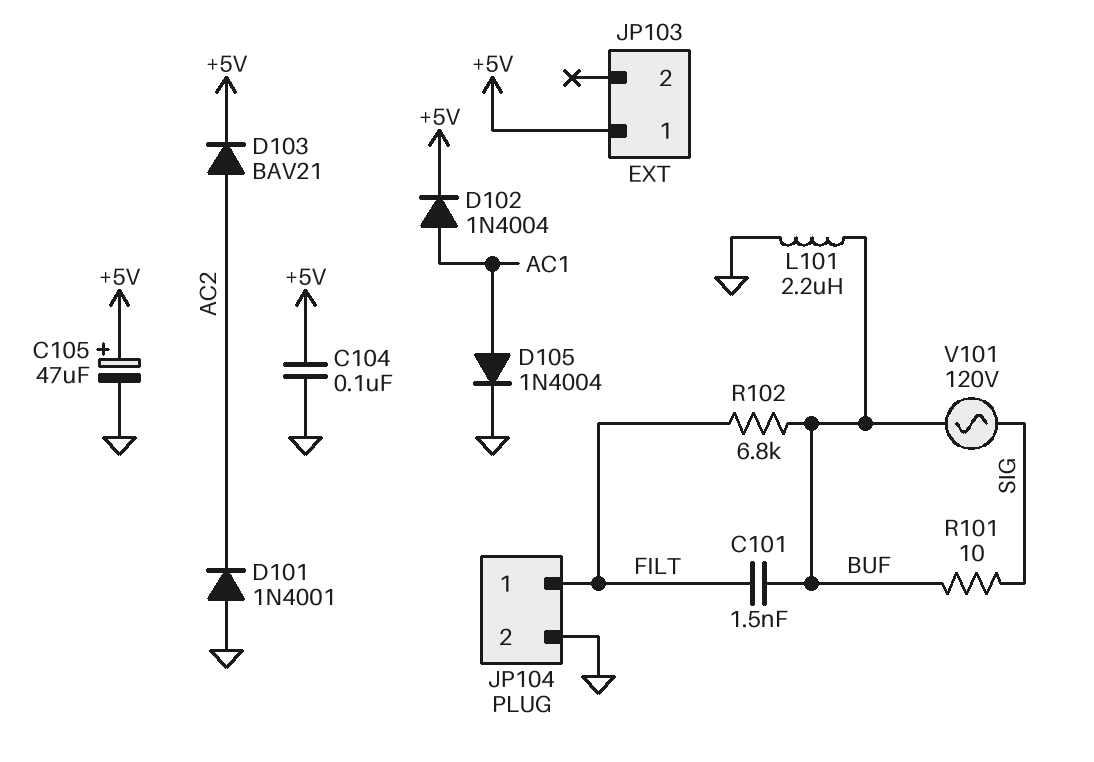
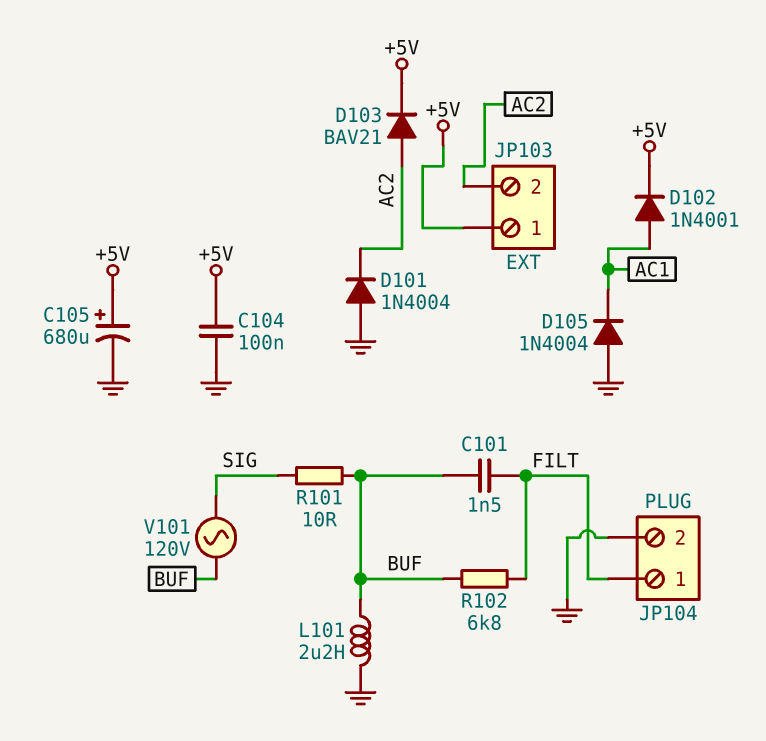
C105: 47uF (plus +5V, minus GND) -> 680uF (plus +5V, minus GND)
D101: diode 1N4001 (A GND, K AC2) -> diode 1N4004 (A GND, K AC2)
D102: diode 1N4004 (A AC1, K +5V) -> diode 1N4001 (A AC1, K +5V)
D105: diode 1N4004 (A AC1, K GND) -> diode 1N4004 (A GND, K AC1)
JP103 pin 2: none -> AC2

